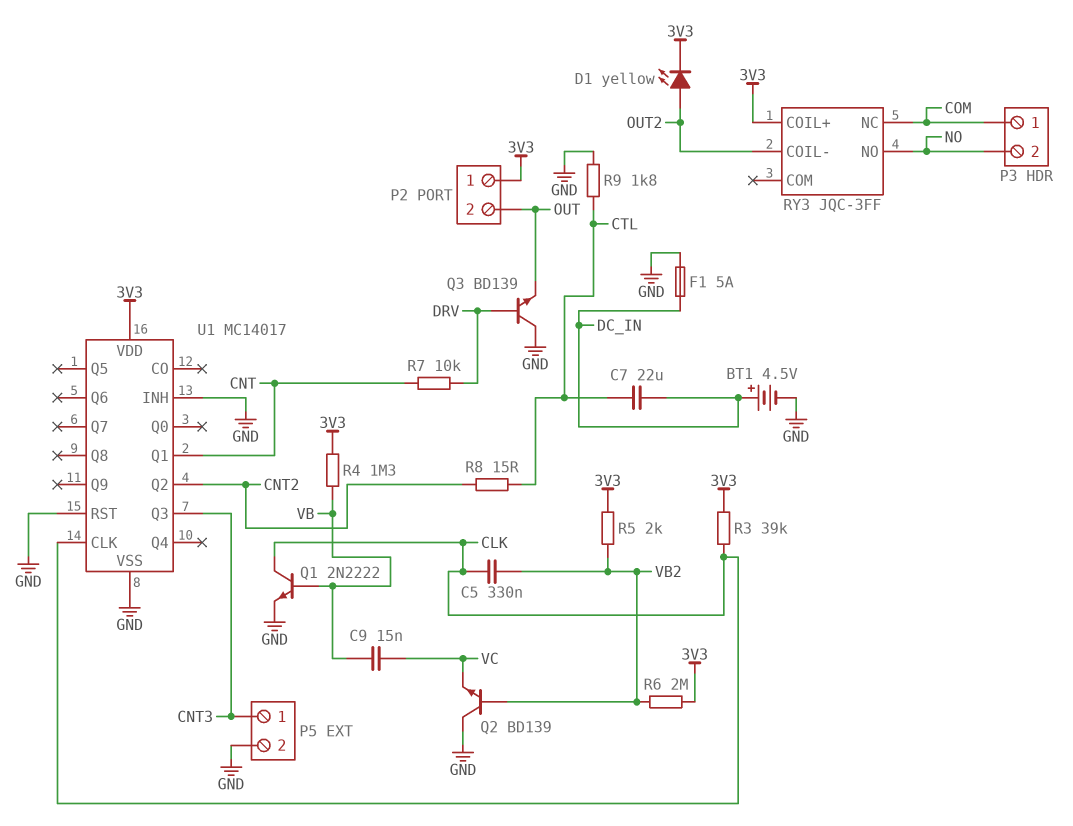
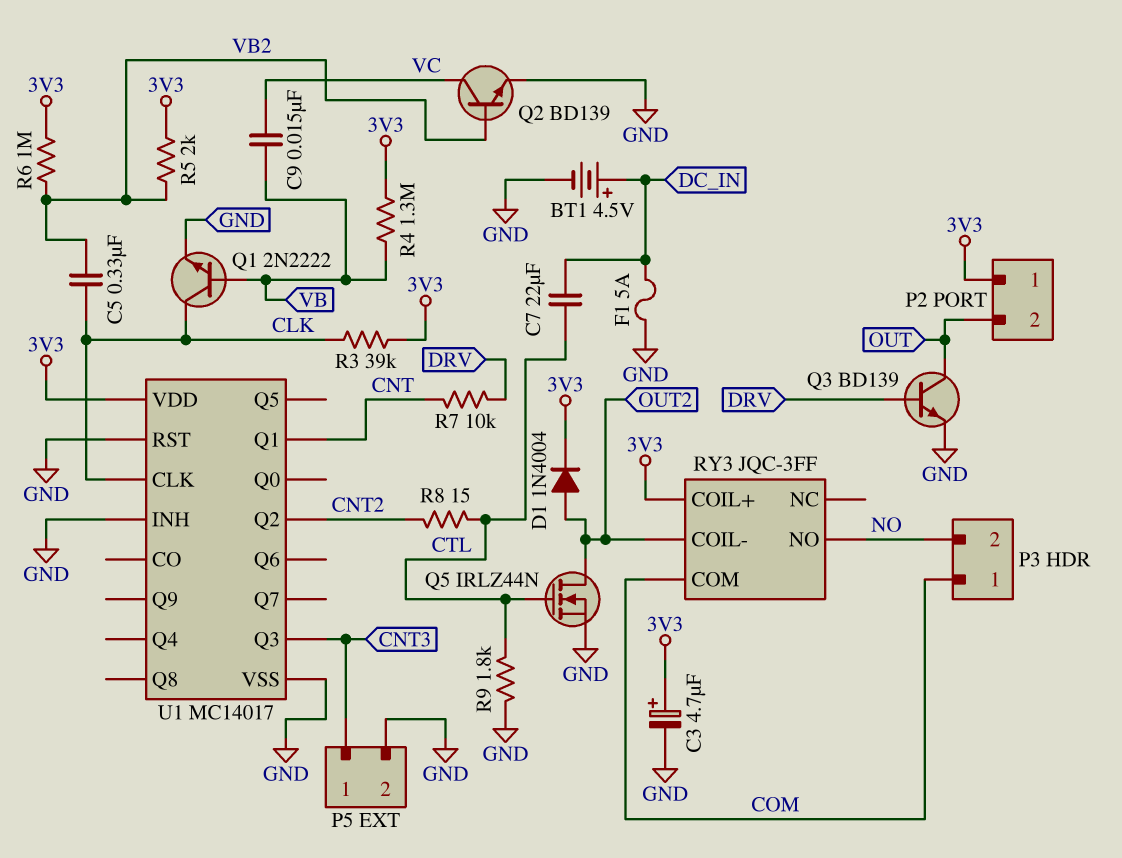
C3: none -> 4.7uF (plus 3V3, minus GND)
D1: LED yellow (A OUT2, K 3V3) -> diode 1N4004 (A OUT2, K 3V3)
Q2: NPN BD139 (B VB2, C GND, E VC) -> NPN BD139 (B VB2, C VC, E GND)
Q3: NPN BD139 (B DRV, C GND, E OUT) -> NPN BD139 (B DRV, C OUT, E GND)
Q5: none -> NMOS IRLZ44N (G CTL, D OUT2, S GND)
R6: 2M (3V3, VB2) -> 1M (3V3, VB2)
RY3 pin COM: none -> COM
RY3 pin NC: COM -> none

